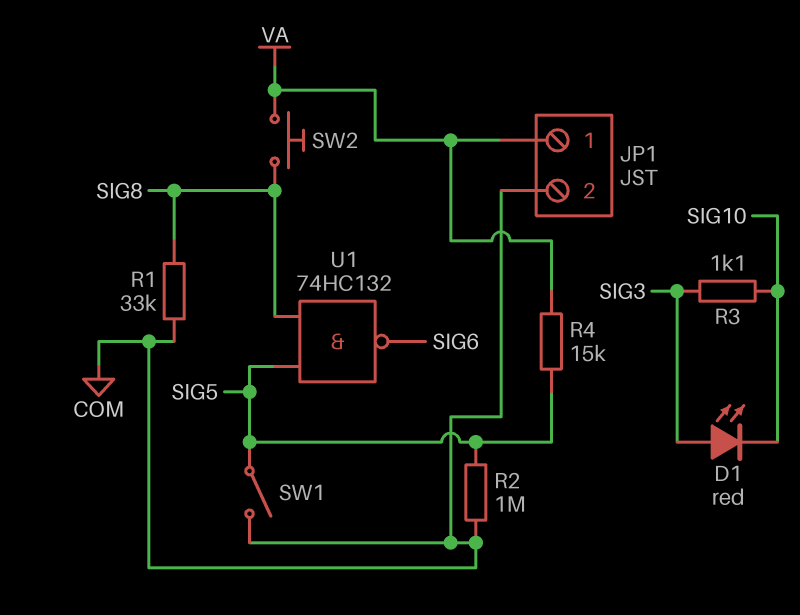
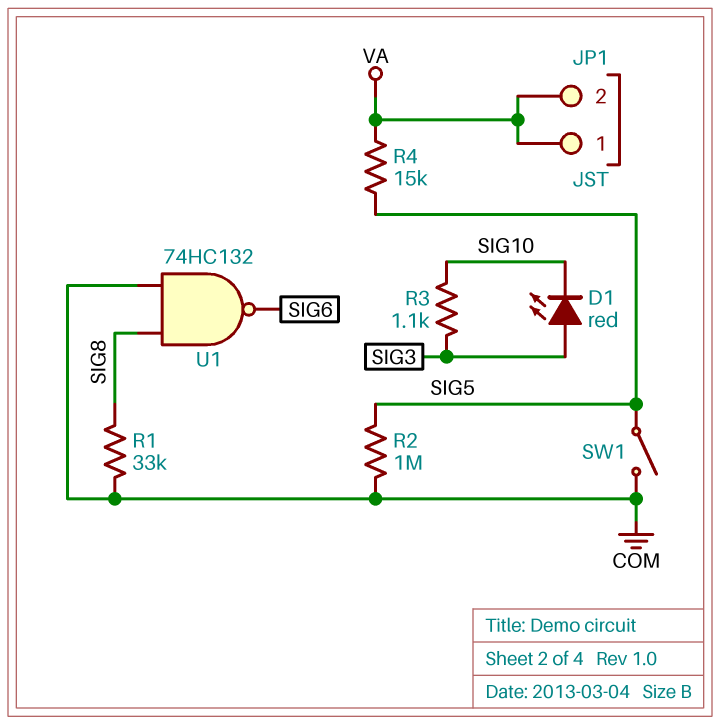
JP1 pin 2: COM -> VA
SW2: button (SIG8, VA) -> none
U1: NAND 74HC132 (in SIG5, in SIG8, out SIG6) -> NAND 74HC132 (in COM, in SIG8, out SIG6)

